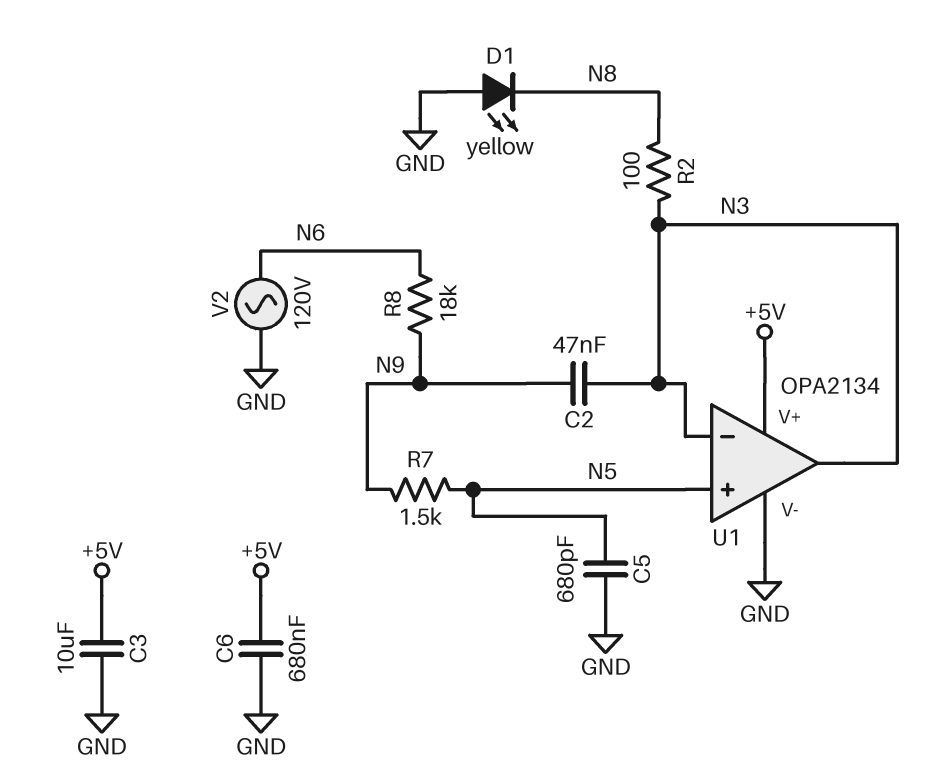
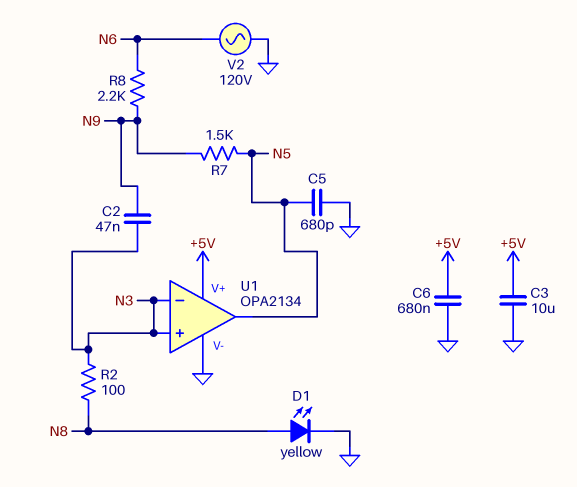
D1: LED yellow (A GND, K N8) -> LED yellow (A N8, K GND)
R8: 18k (N6, N9) -> 2.2k (N6, N9)
U1 pin in+: N5 -> N3
U1 pin out: N3 -> N5

